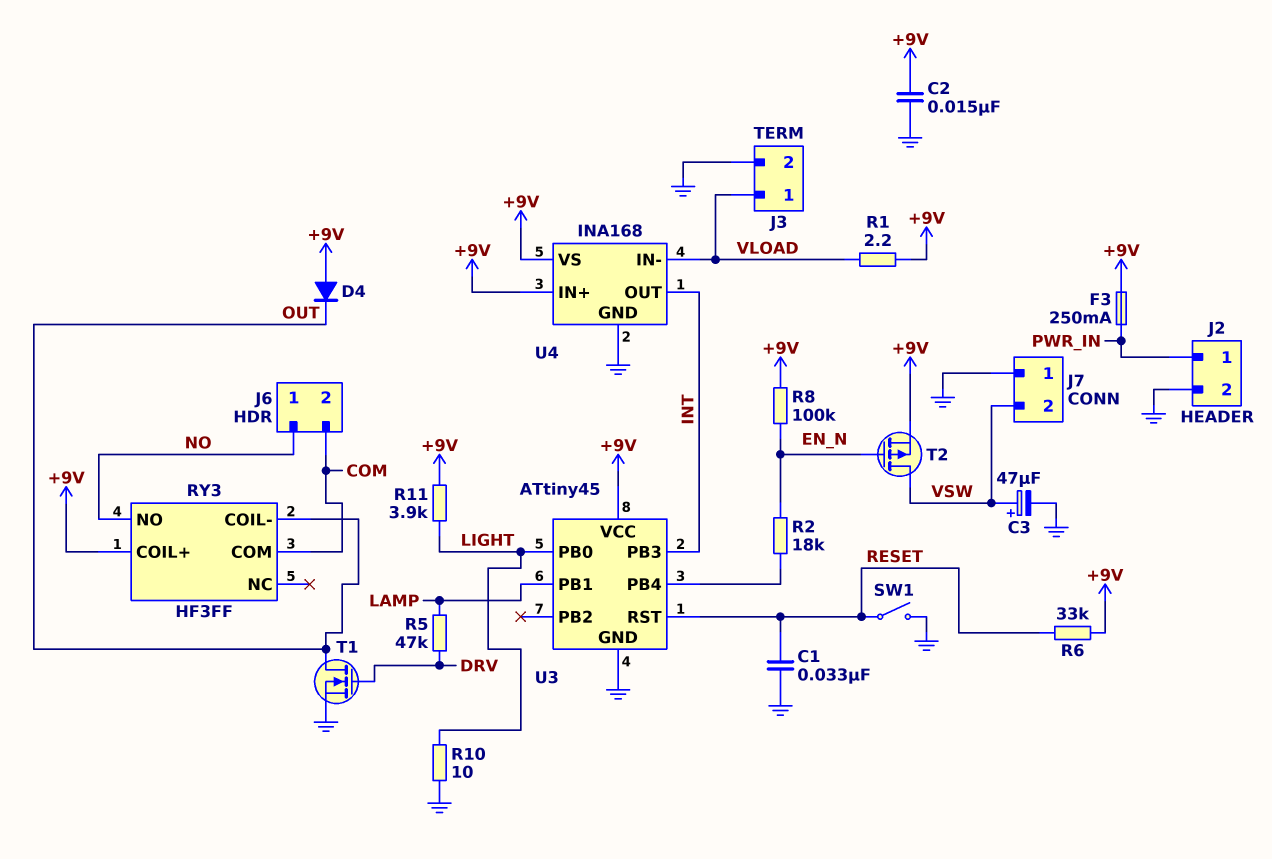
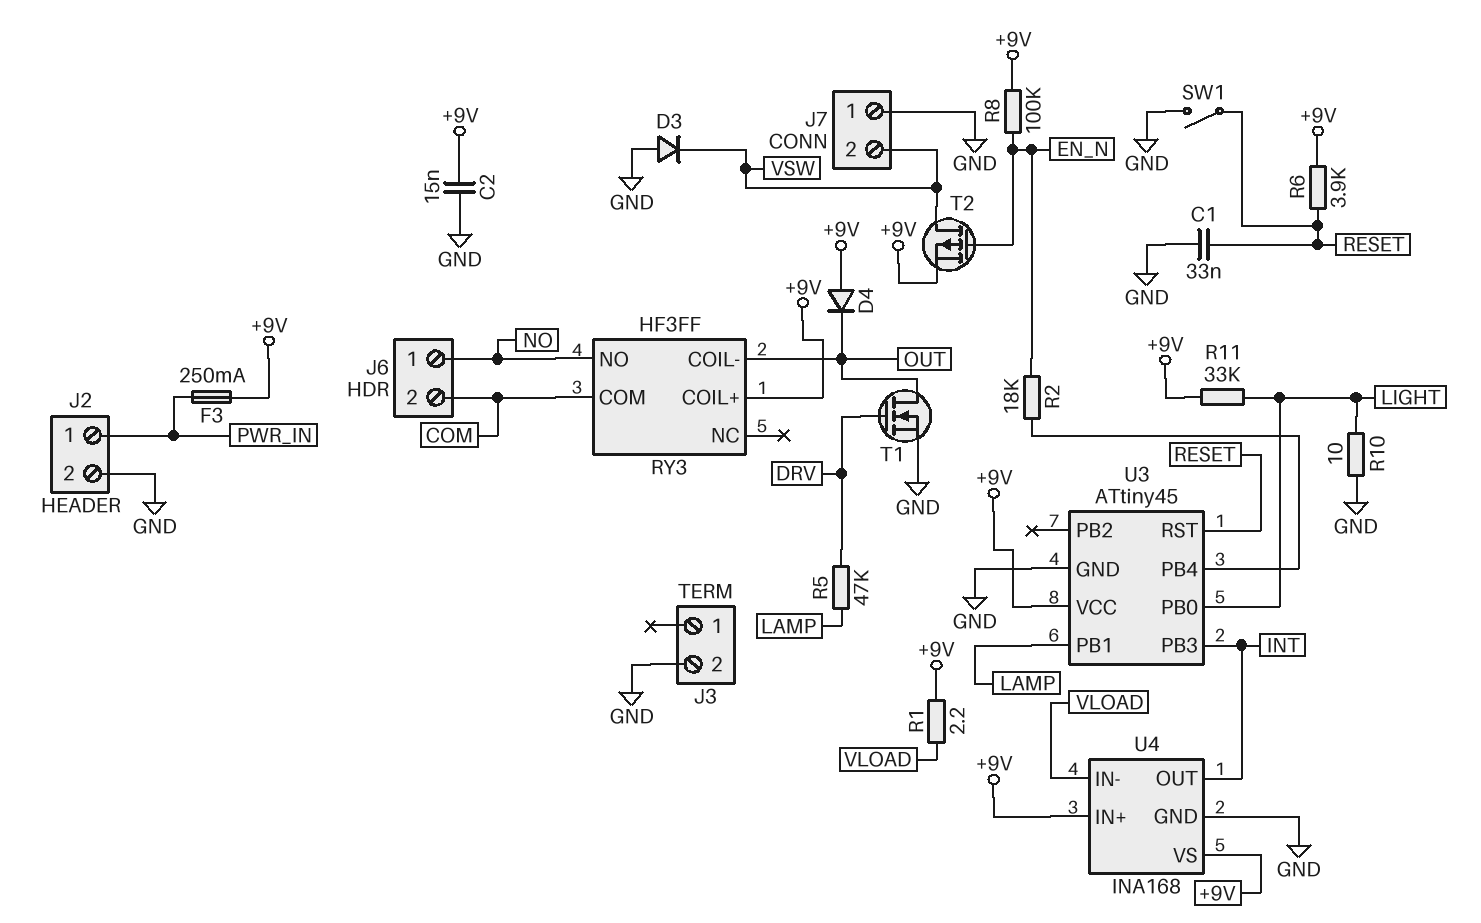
C3: 47uF (plus VSW, minus GND) -> none
D3: none -> diode (A GND, K VSW)
J3 pin 1: VLOAD -> none
R6: 33k (+9V, RESET) -> 3.9k (+9V, RESET)
R11: 3.9k (+9V, LIGHT) -> 33k (+9V, LIGHT)

